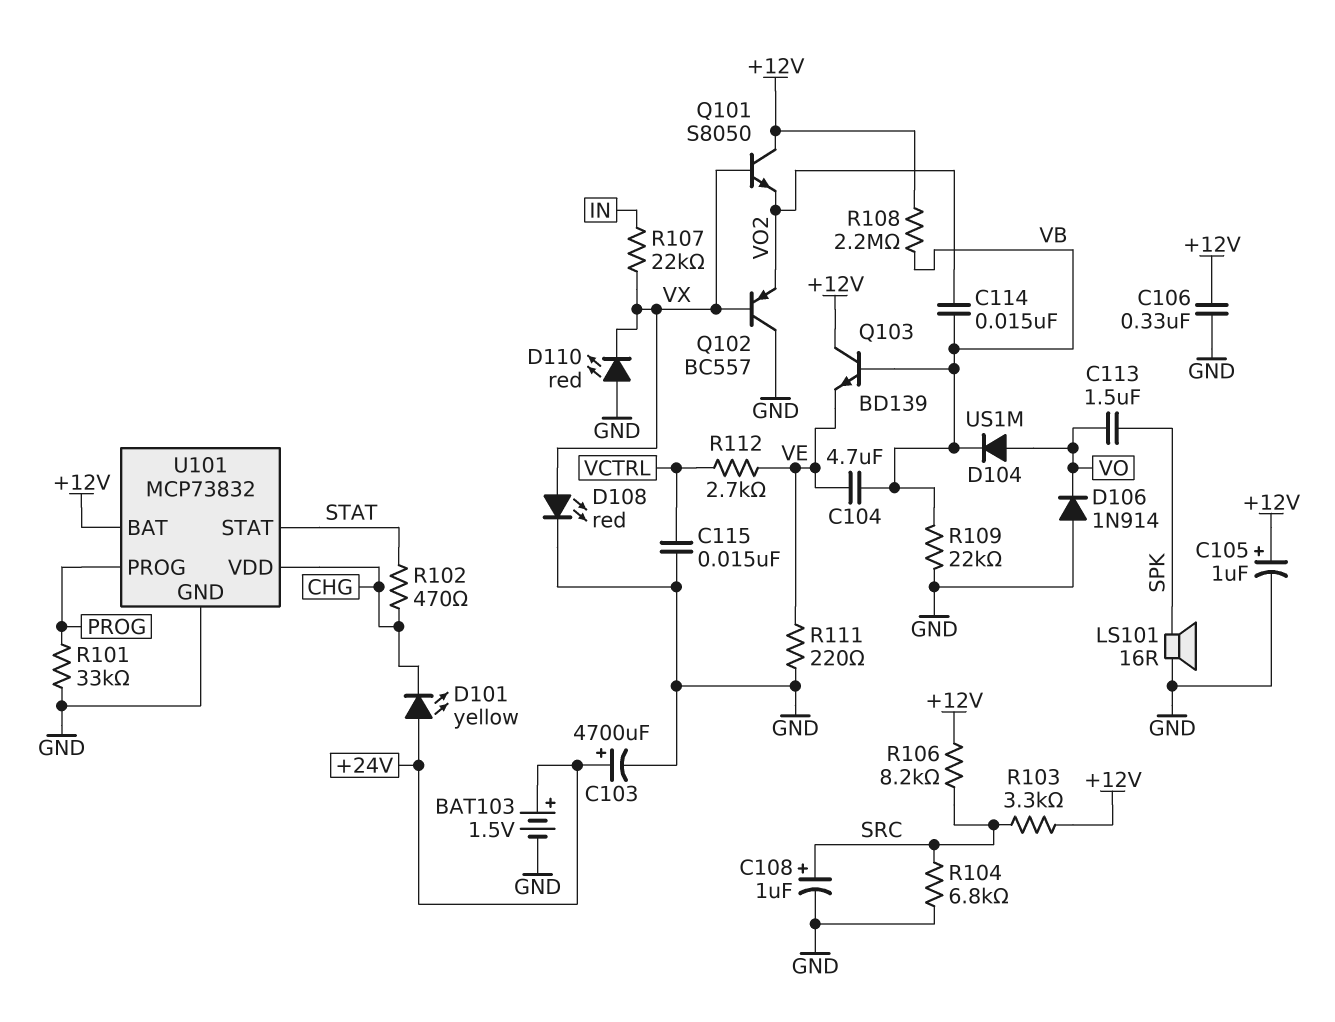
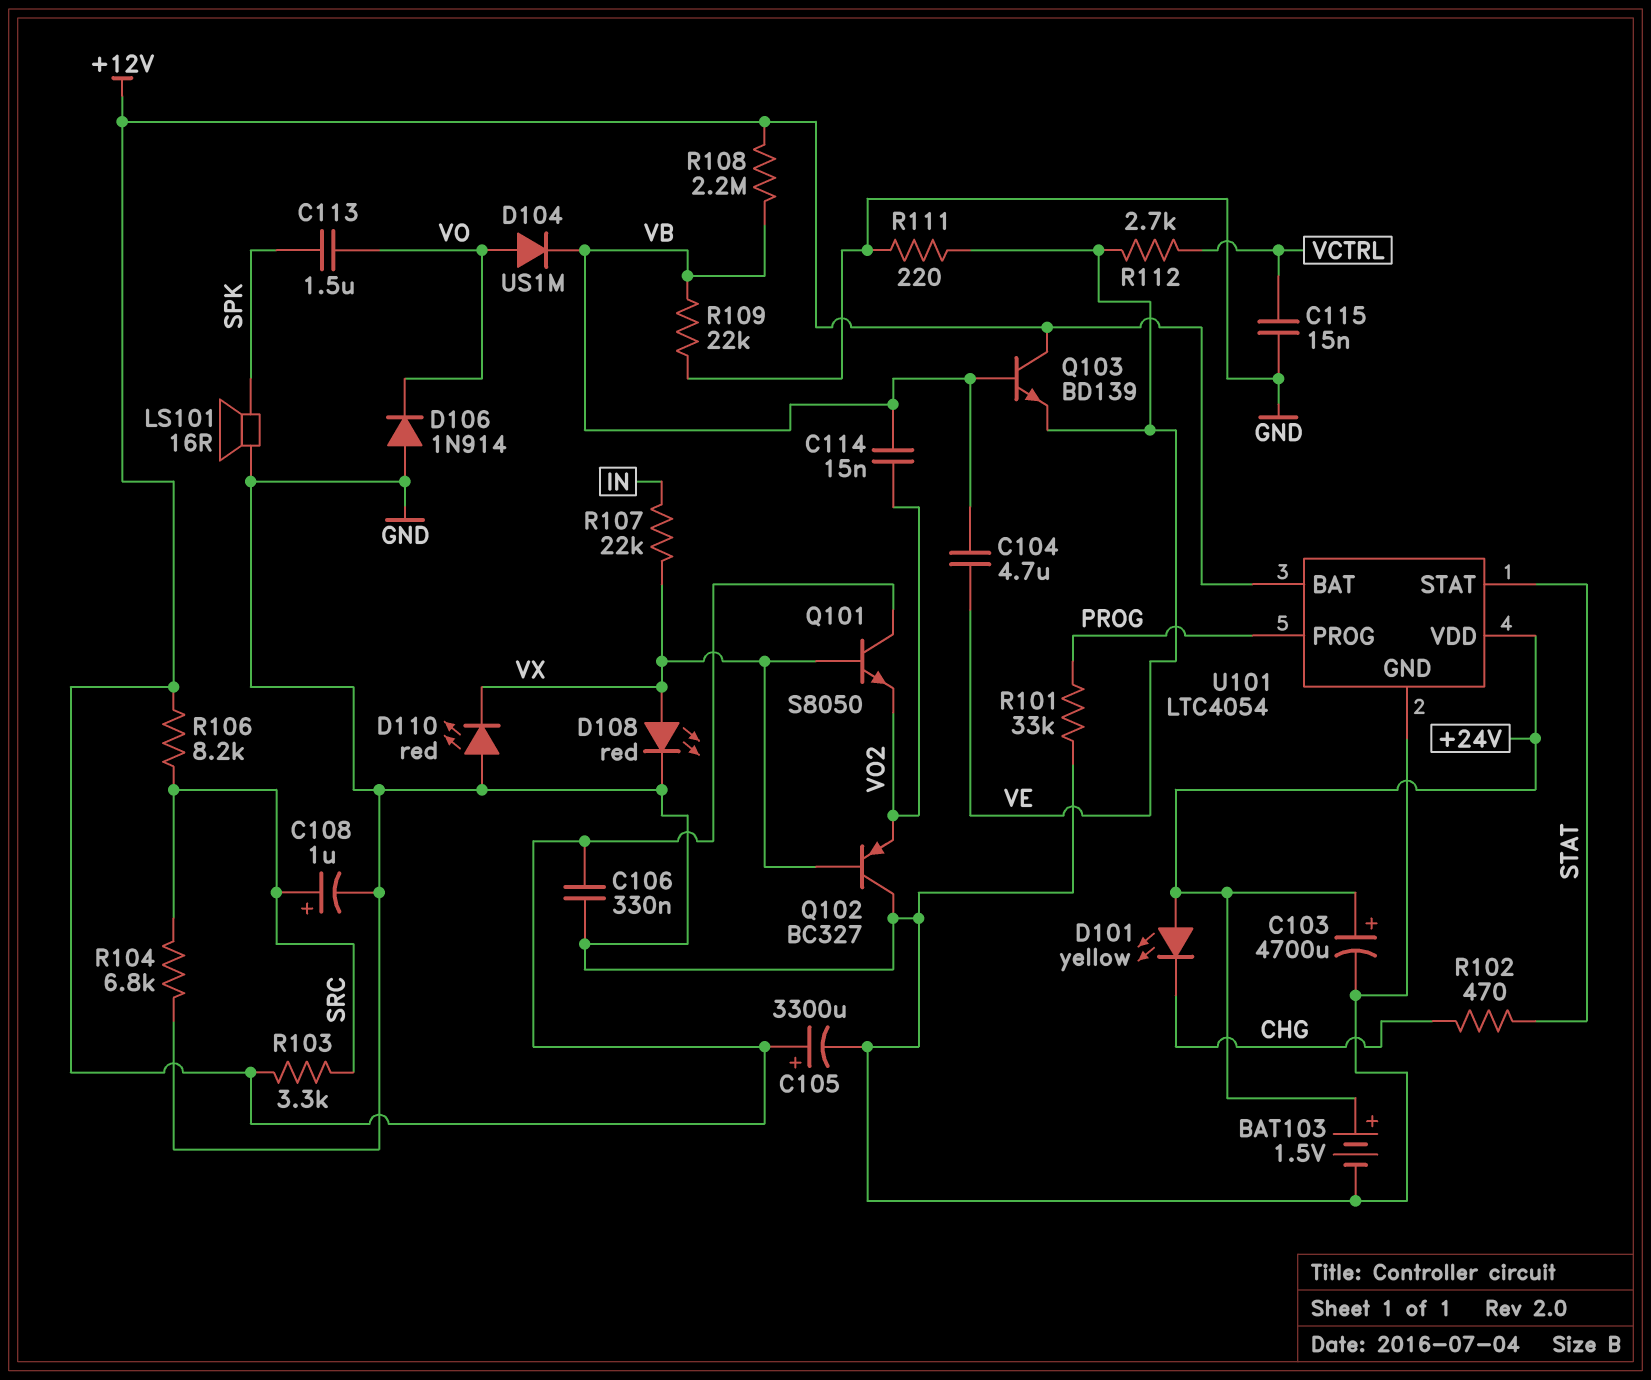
C105: 1uF (plus +12V, minus GND) -> 3300uF (plus +12V, minus GND)
Q102: PNP BC557 (B VX, C GND, E VO2) -> PNP BC327 (B VX, C GND, E VO2)
U101: MCP73832 -> LTC4054
U101 pin VDD: CHG -> +24V

